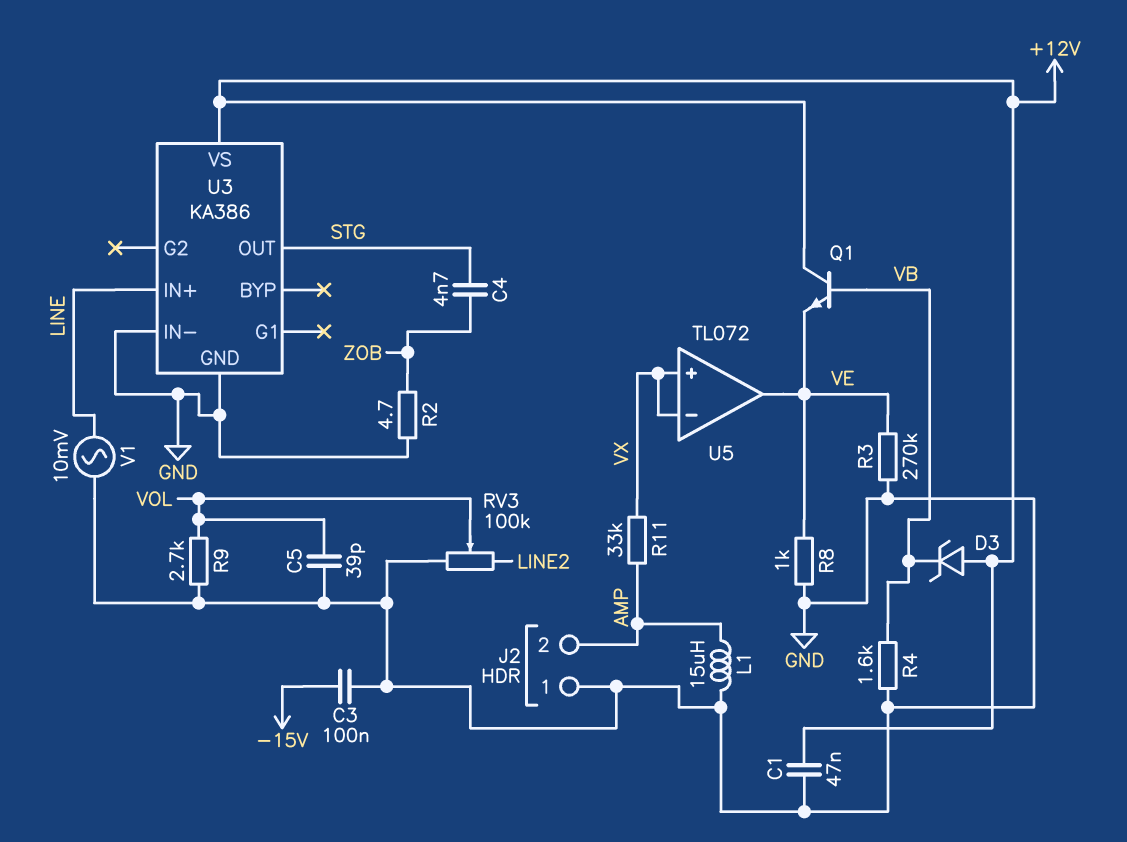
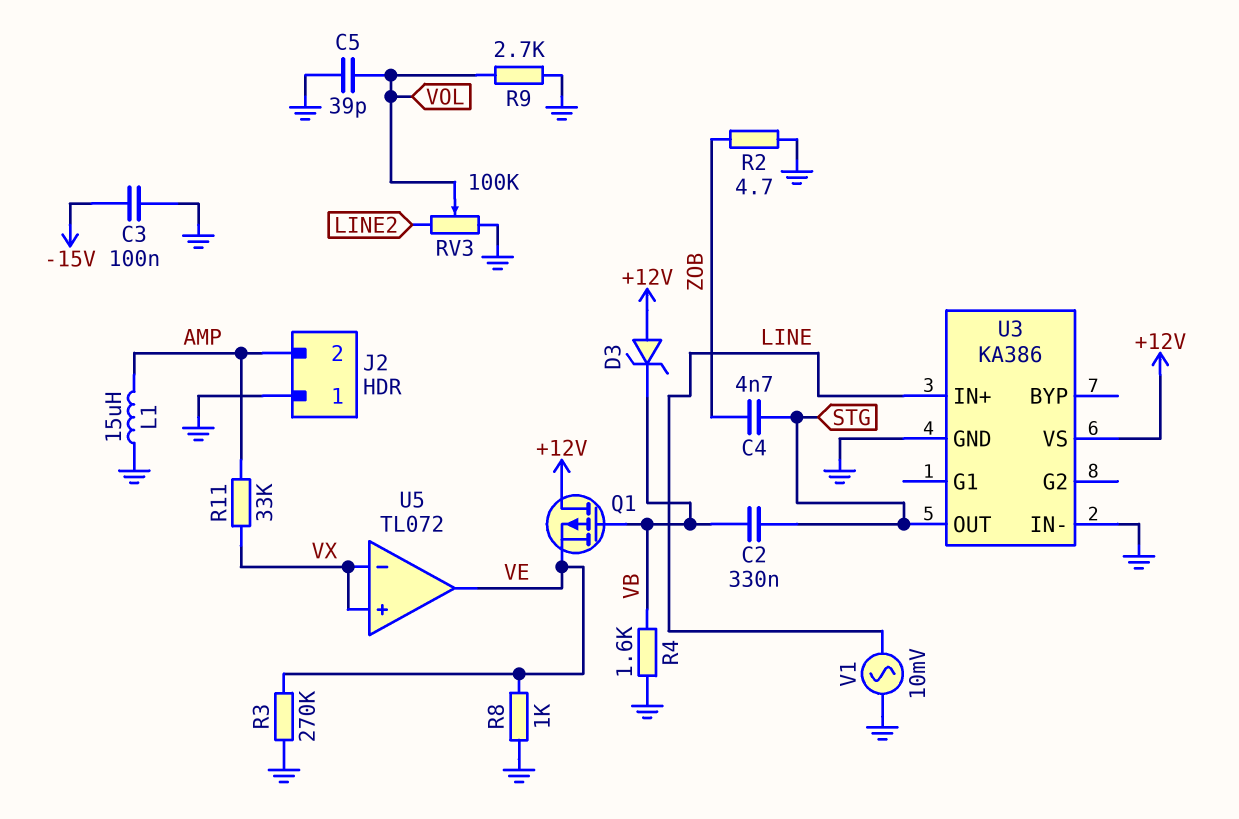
C1: 47nF (+12V, GND) -> none
C2: none -> 330nF (STG, VB)
Q1: NPN (B VB, C +12V, E VE) -> PMOS (G VB, D +12V, S VE)

